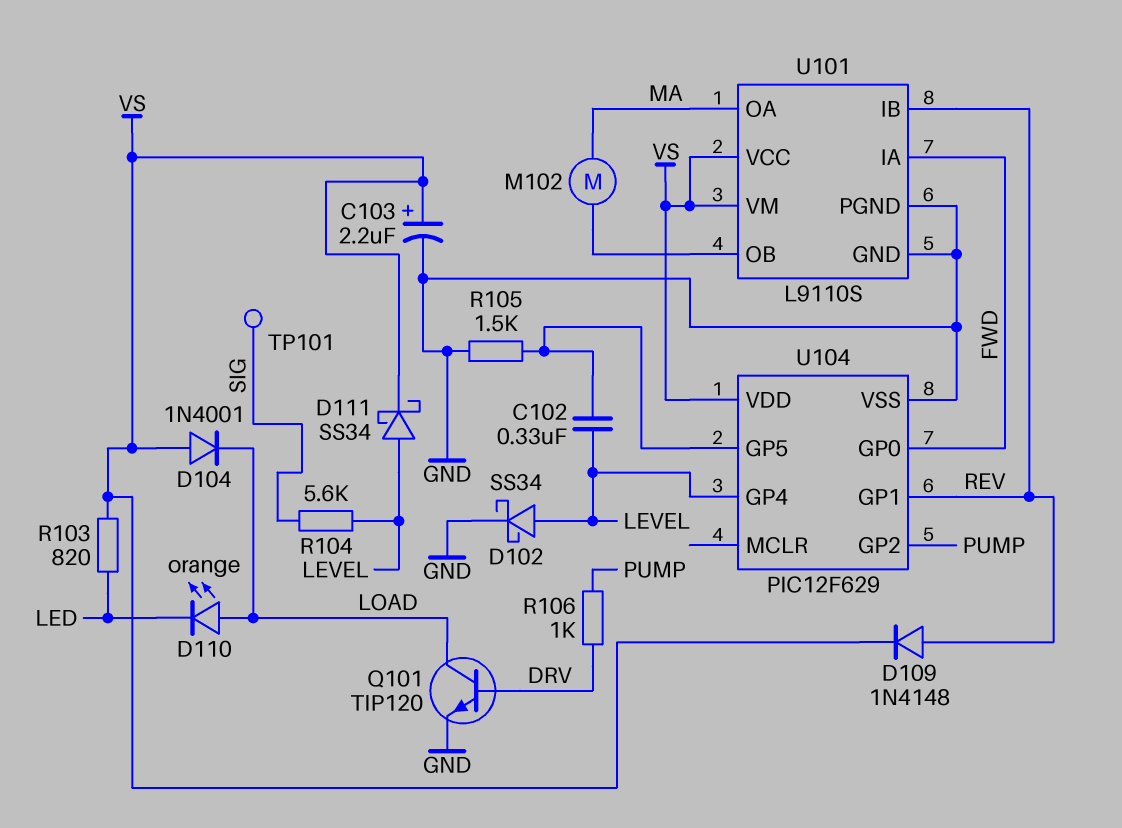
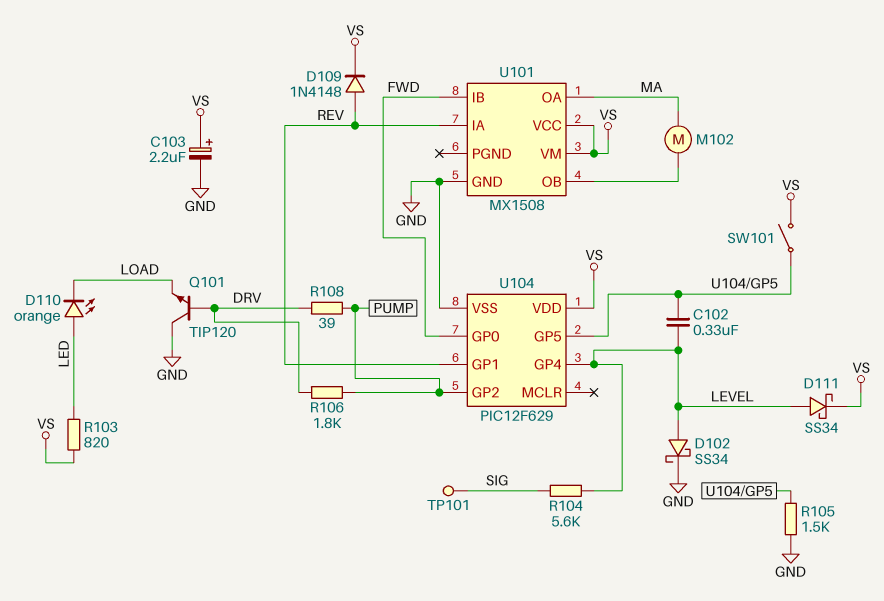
D104: diode 1N4001 (A VS, K LOAD) -> none
D110: LED orange (A LOAD, K LED) -> LED orange (A LED, K LOAD)
Q101: NPN TIP120 (B DRV, C LOAD, E GND) -> NPN TIP120 (B DRV, C GND, E LOAD)
R106: 1k (DRV, PUMP) -> 1.8k (DRV, PUMP)
R108: none -> 39 (DRV, PUMP)
SW101: none -> switch (U104/GP5, VS)
U101: L9110S -> MX1508
U101 pin IA: FWD -> REV
U101 pin IB: REV -> FWD
U101 pin PGND: GND -> none

